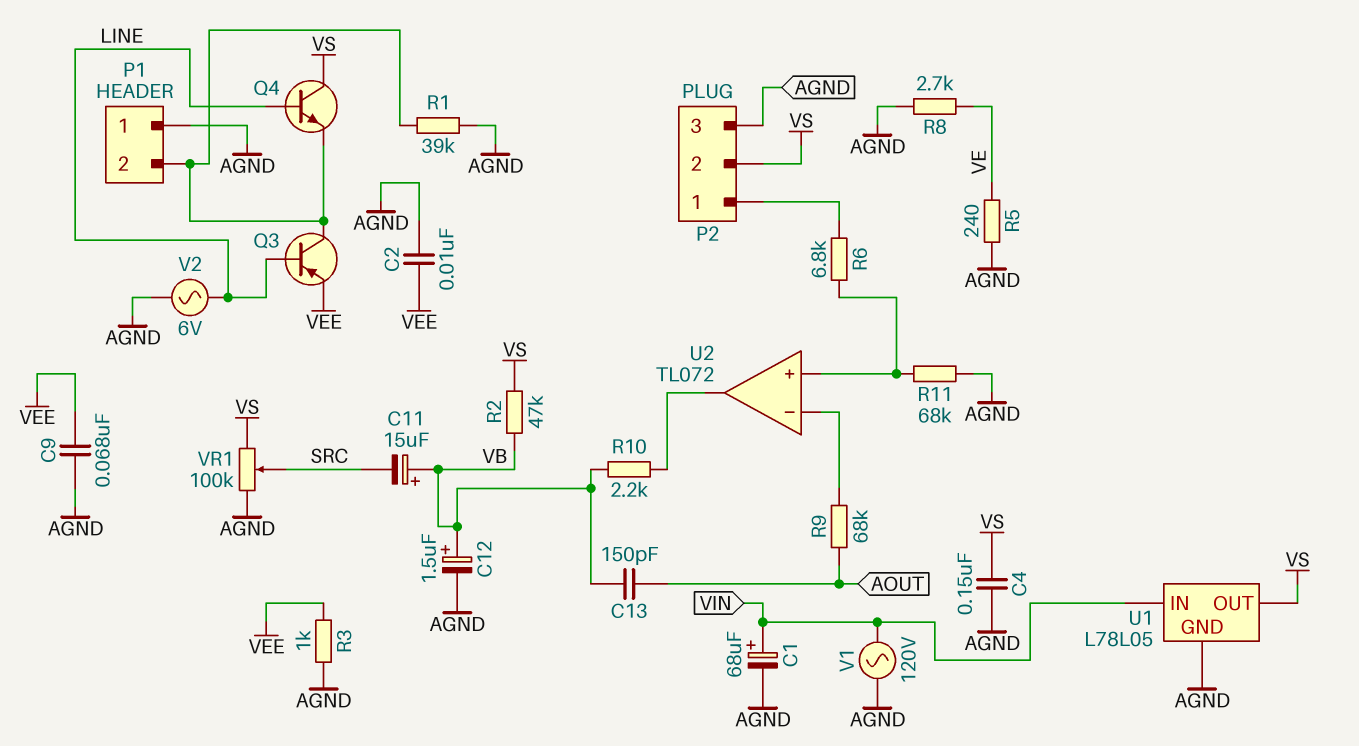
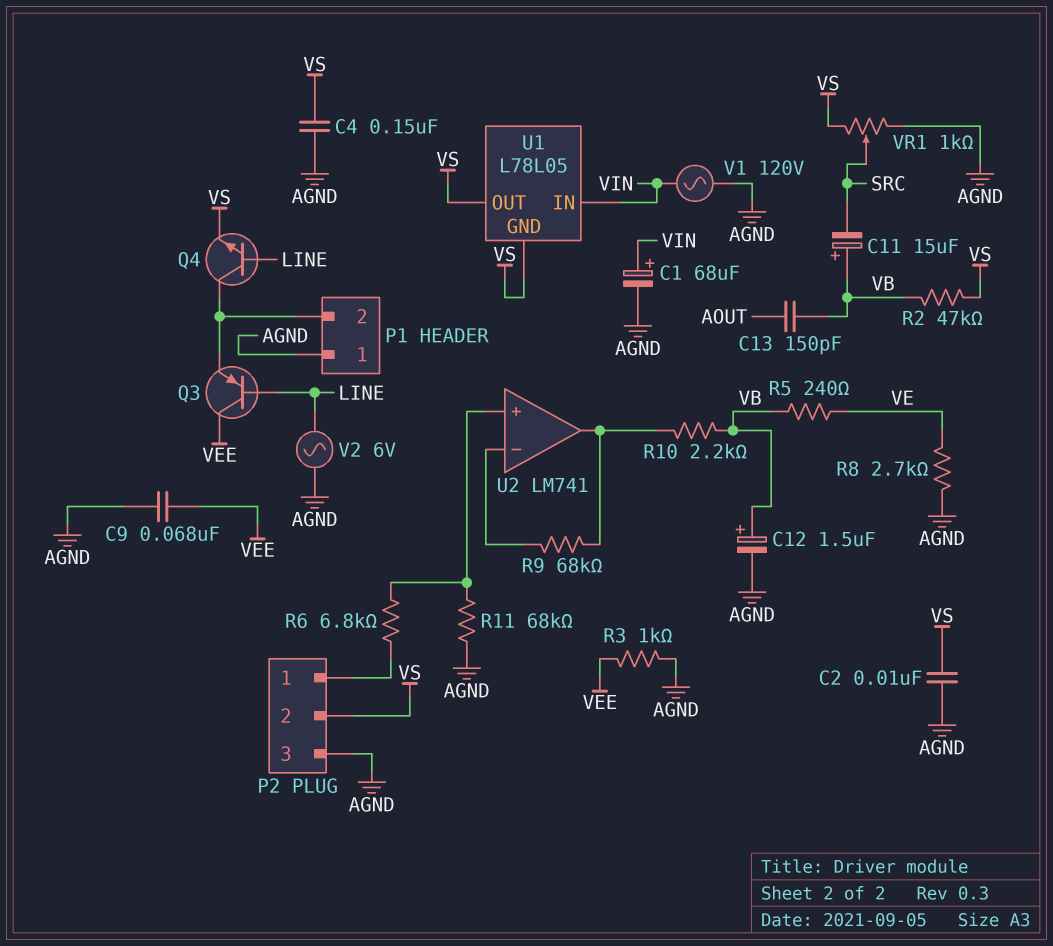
C2: 10nF (AGND, VEE) -> 10nF (AGND, VS)
Q3: PNP (B LINE, C P1/2, E VEE) -> PNP (B LINE, C VEE, E P1/2)
Q4: NPN (B LINE, C VS, E P1/2) -> NPN (B LINE, C P1/2, E VS)
R1: 39k (AGND, P1/2) -> none
R5: 240 (AGND, VE) -> 240 (VB, VE)
R9: 68k (AOUT, U2/in-) -> 68k (U2/in-, U2/out)
U1 pin GND: AGND -> VS
U2: TL072 -> LM741
VR1: 100k (AGND, VS, wiper SRC) -> 1k (AGND, VS, wiper SRC)

